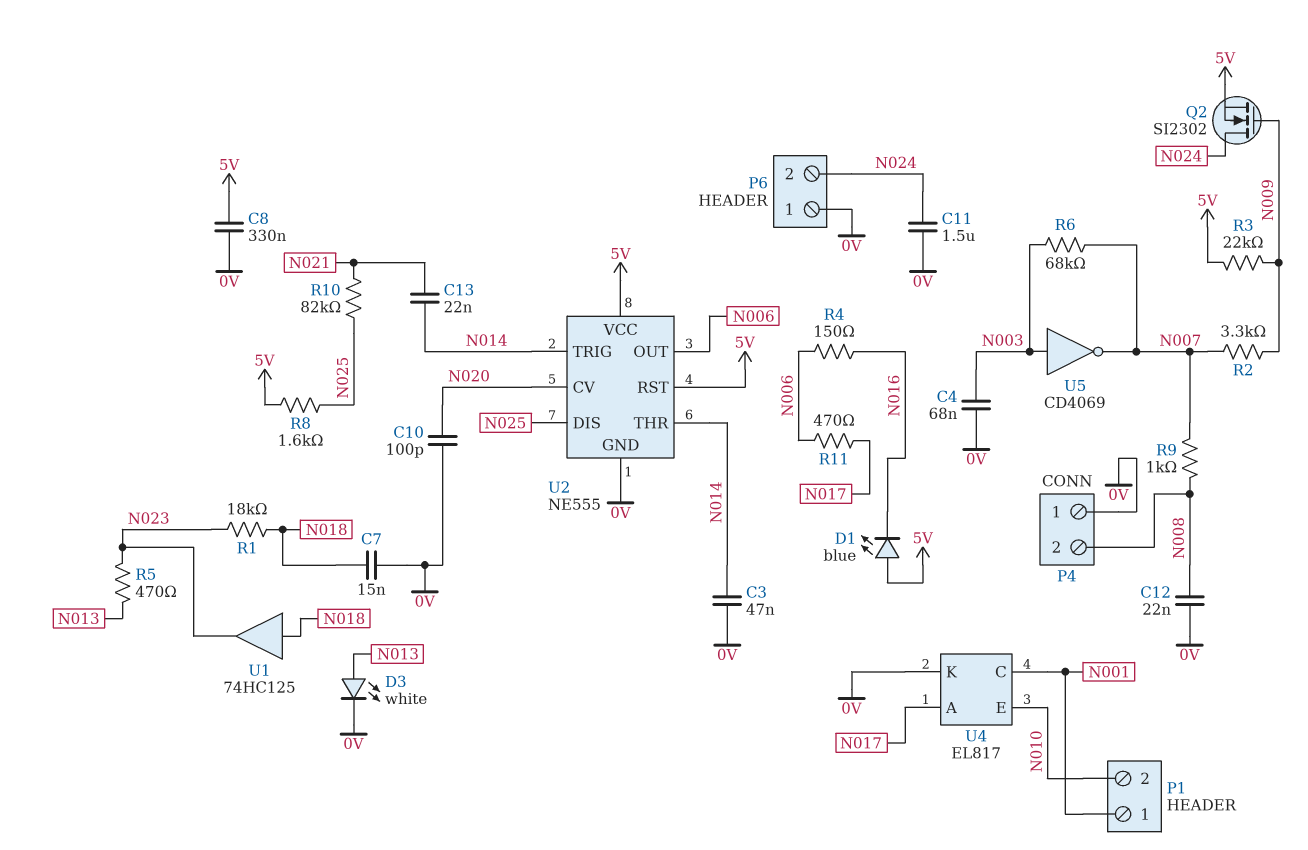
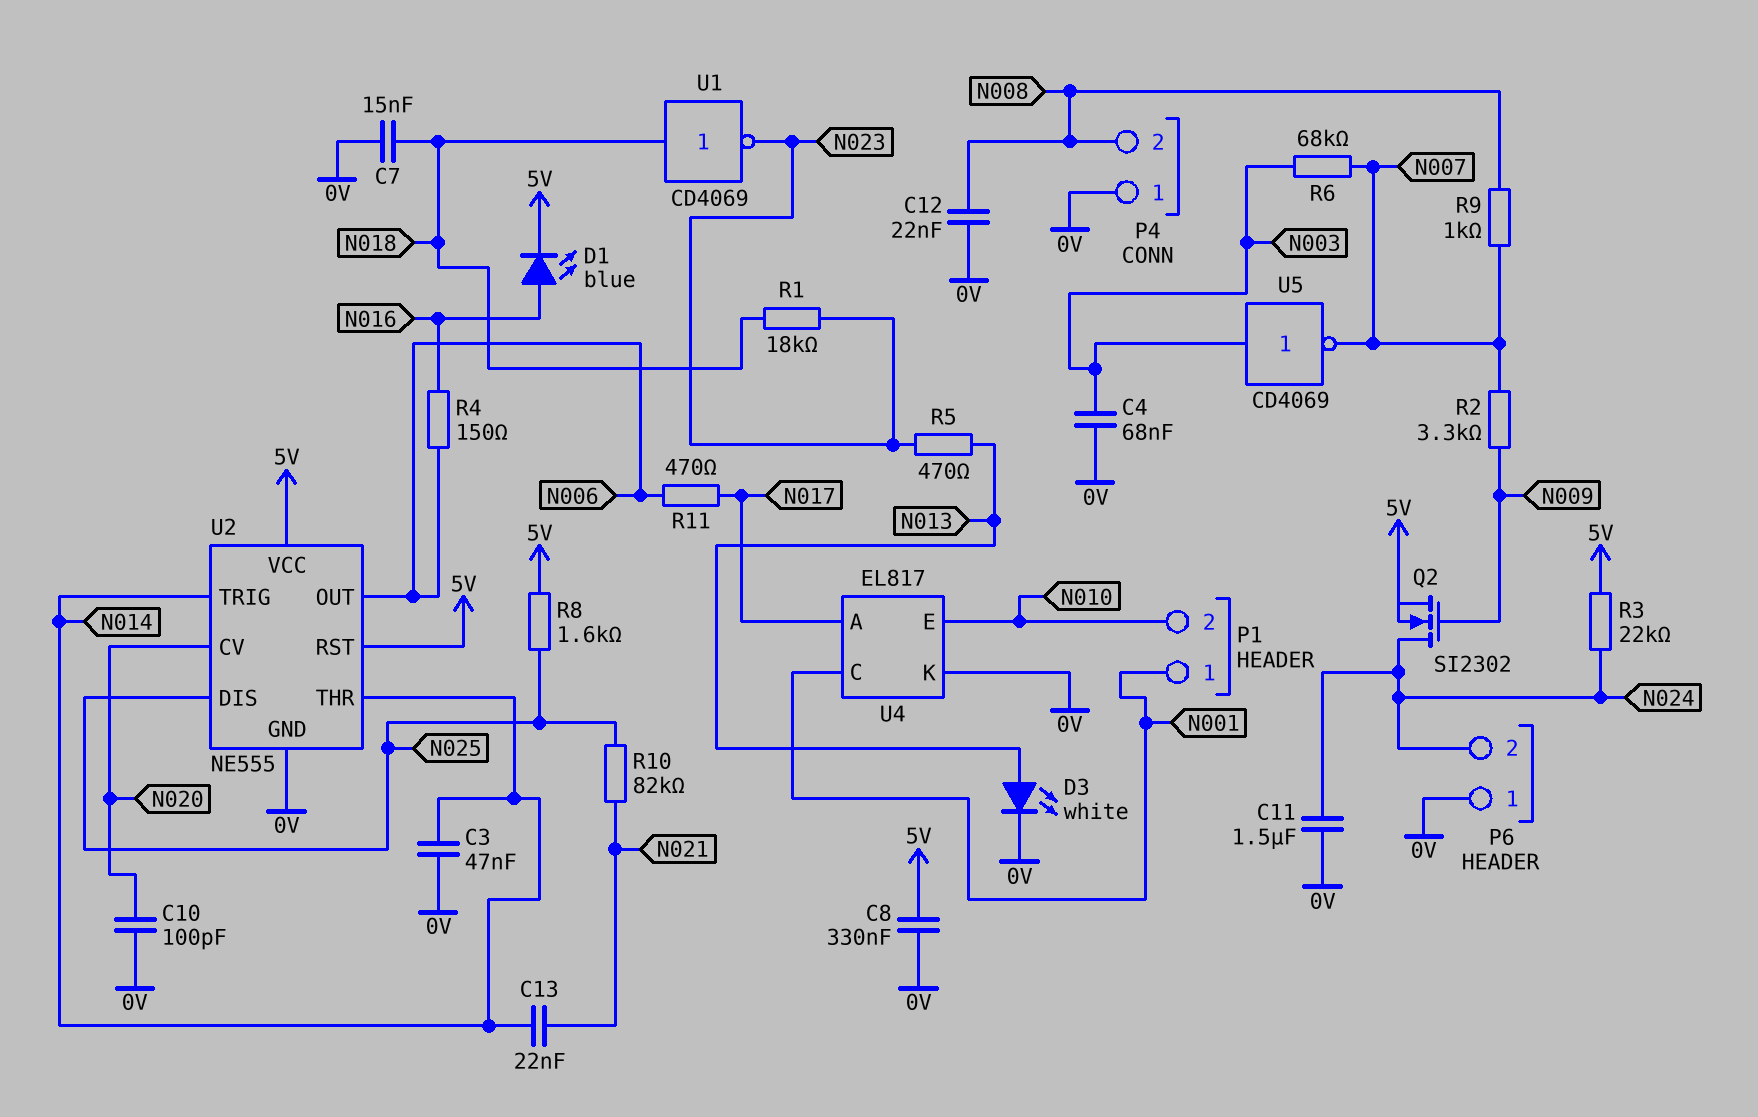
D1: LED blue (A 5V, K N016) -> LED blue (A N016, K 5V)
R3: 22k (5V, N009) -> 22k (5V, N024)
U1: buffer 74HC125 (in N018, out N023) -> NOT CD4069 (in N018, out N023)

